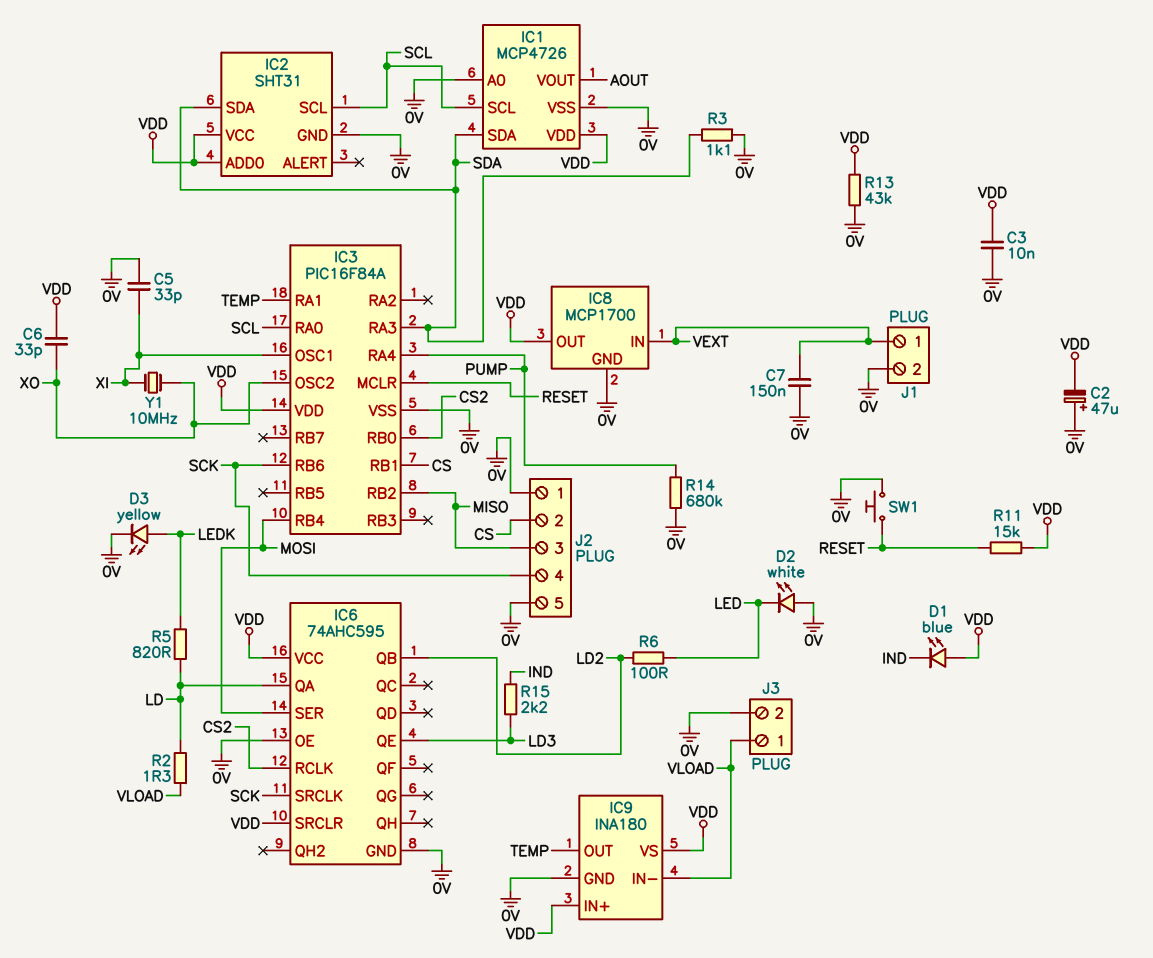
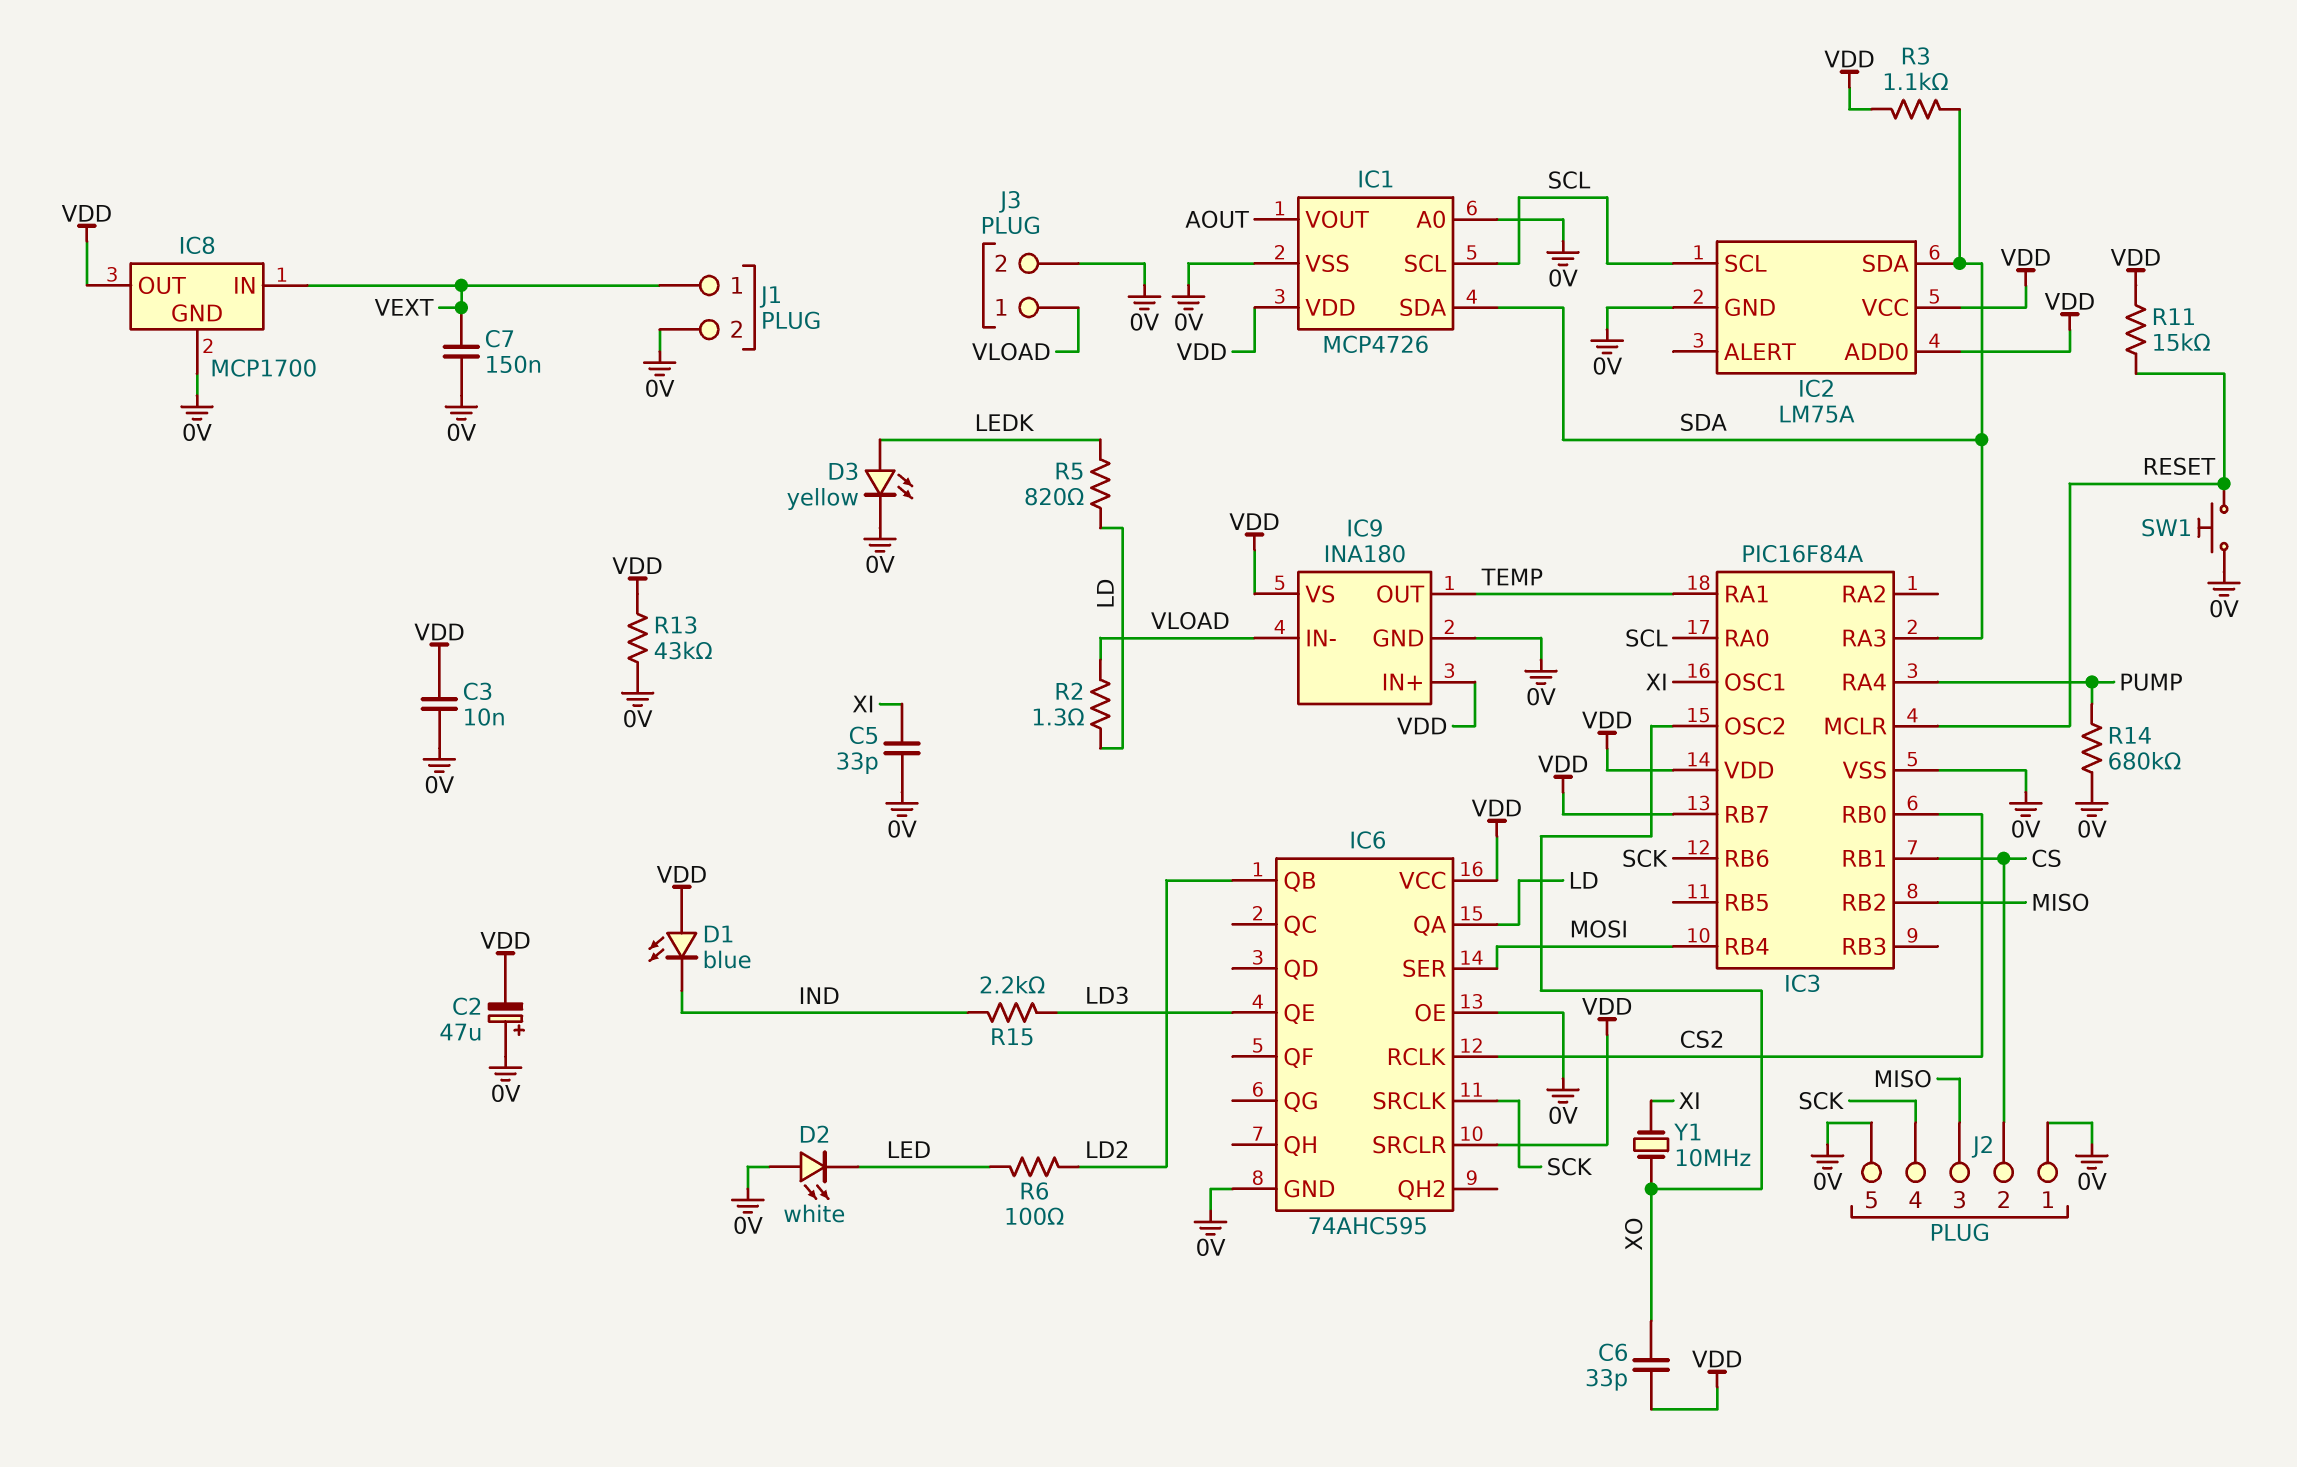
IC2: SHT31 -> LM75A
IC3 pin RB7: none -> VDD
R3: 1.1k (0V, SDA) -> 1.1k (SDA, VDD)

